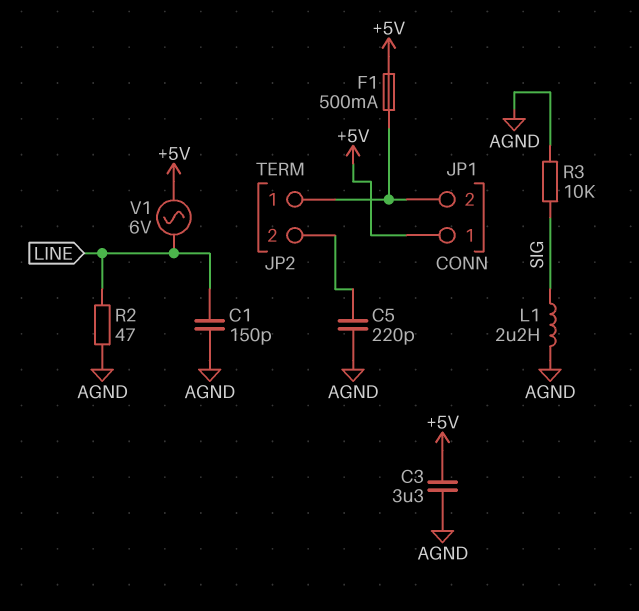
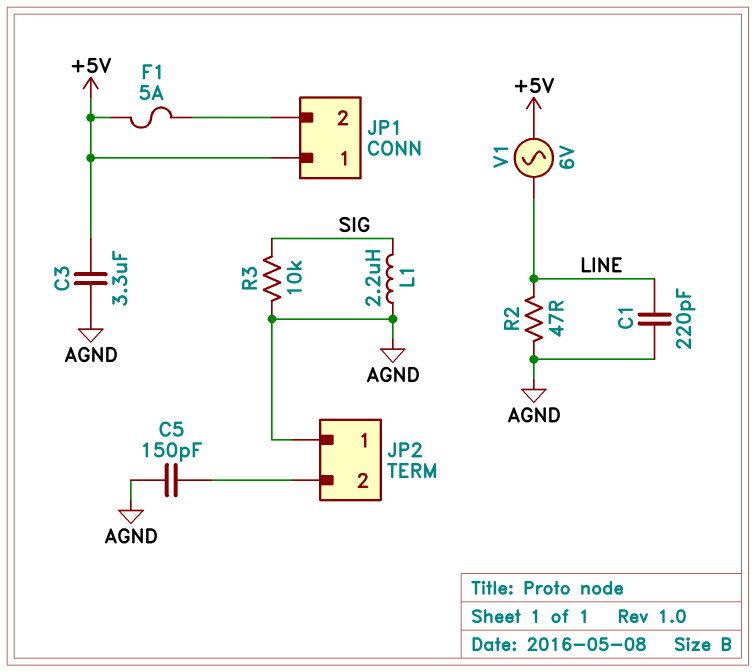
C1: 150pF (AGND, LINE) -> 220pF (AGND, LINE)
C5: 220pF (AGND, JP2/2) -> 150pF (AGND, JP2/2)
F1: 500mA (+5V, JP1/2) -> 5A (+5V, JP1/2)
JP2 pin 1: JP1/2 -> AGND

